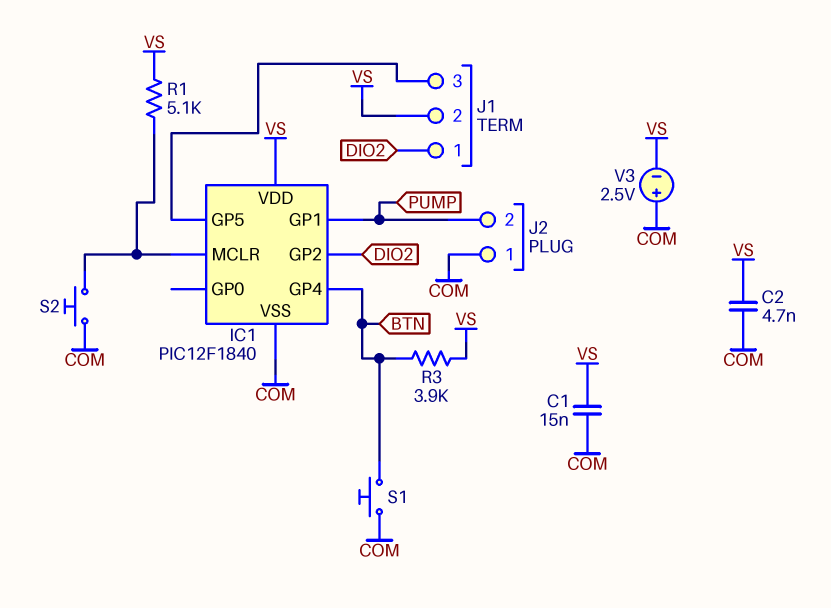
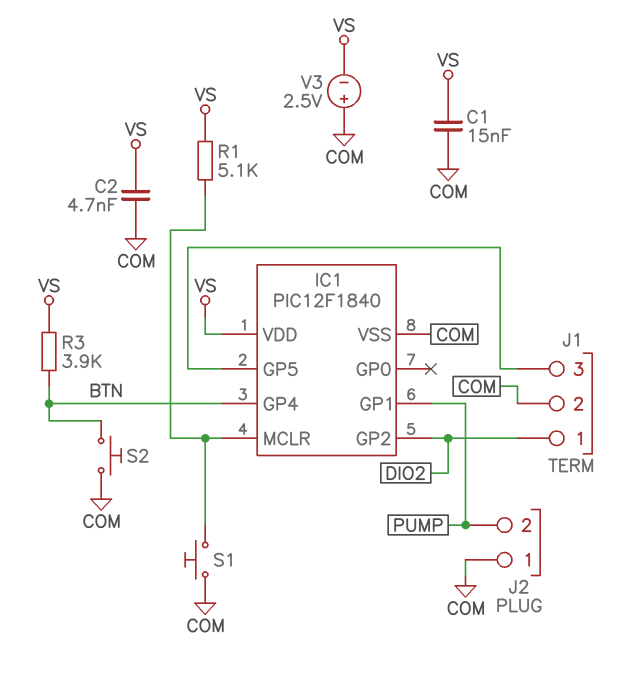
J1 pin 2: VS -> COM
S1: button (BTN, COM) -> button (COM, IC1/MCLR)
S2: button (COM, IC1/MCLR) -> button (BTN, COM)

